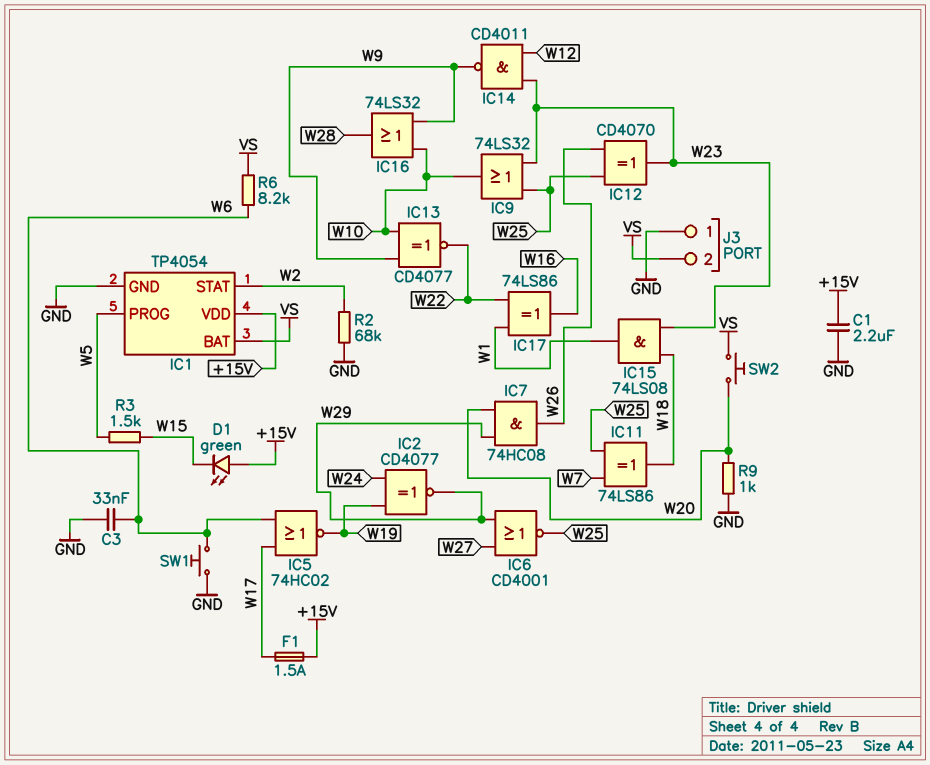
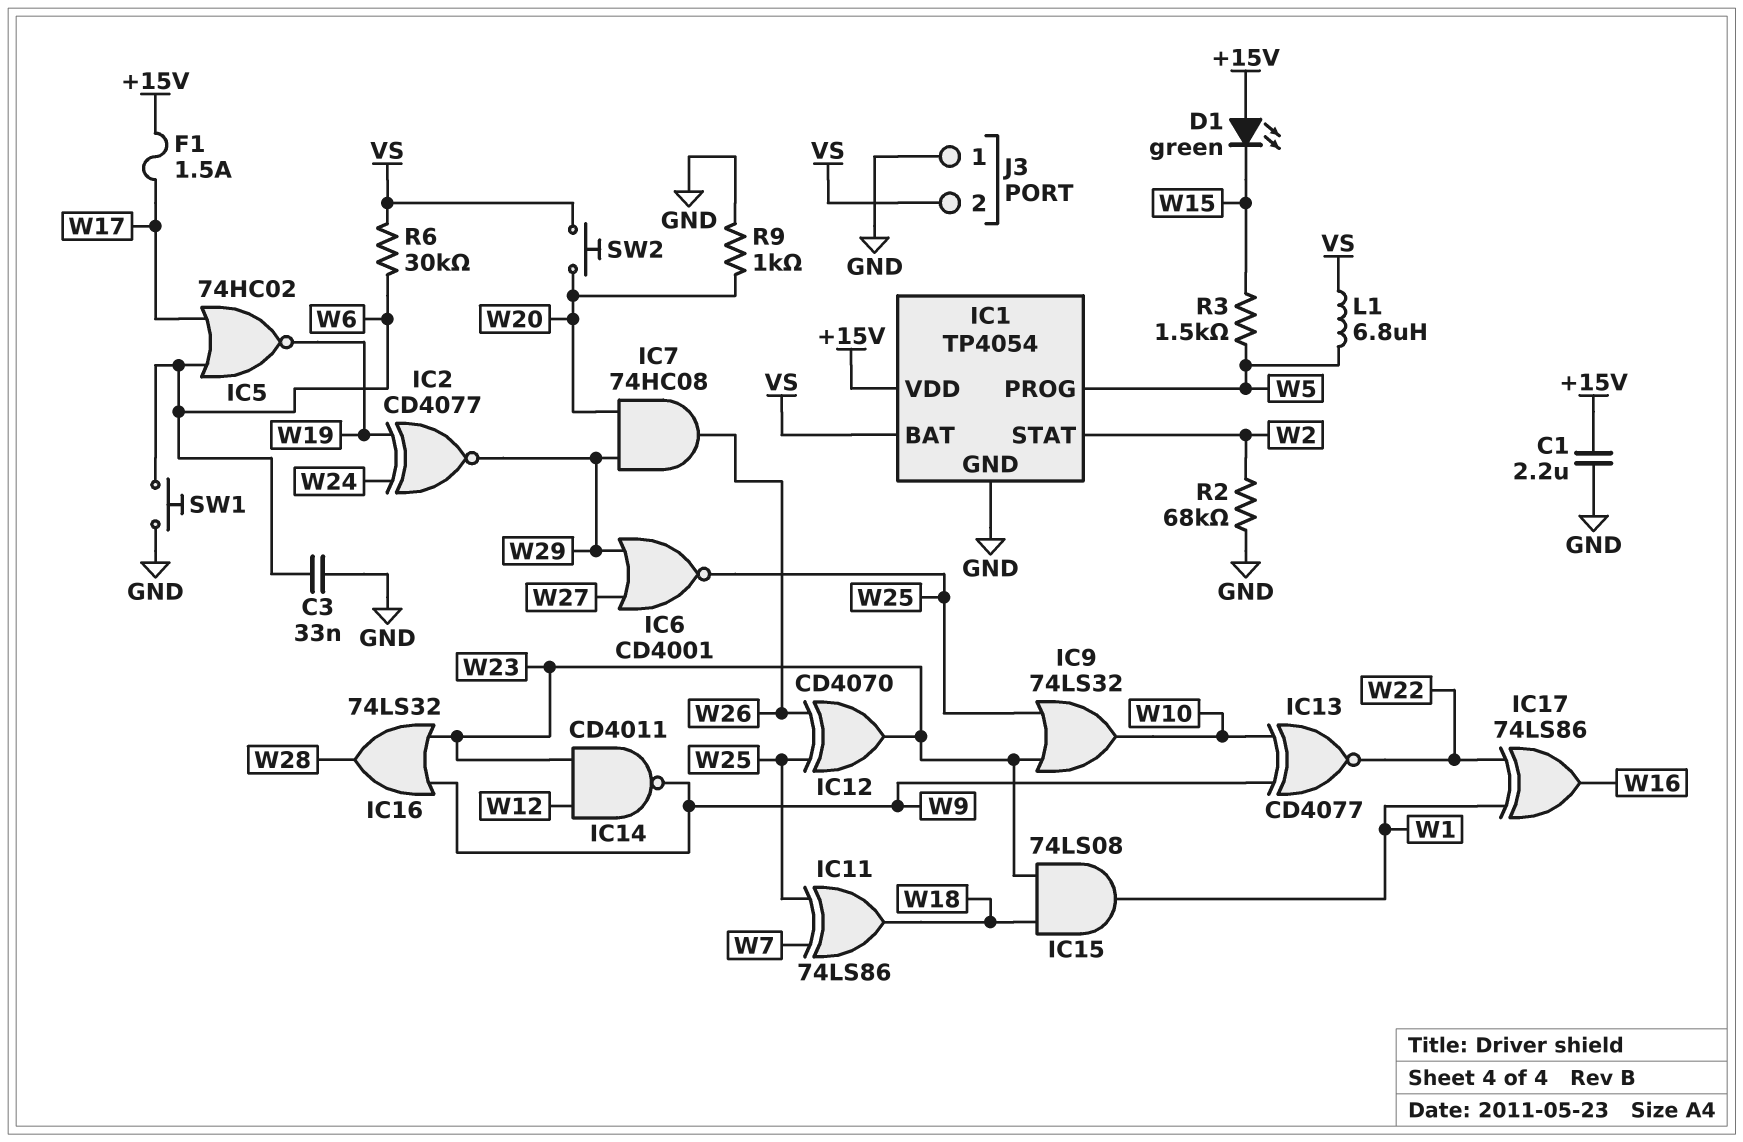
IC16: OR 74LS32 (in W9, in W10, out W28) -> OR 74LS32 (in W9, in W23, out W28)
L1: none -> 6.8uH (VS, W5)
R6: 8.2k (VS, W6) -> 30k (VS, W6)

